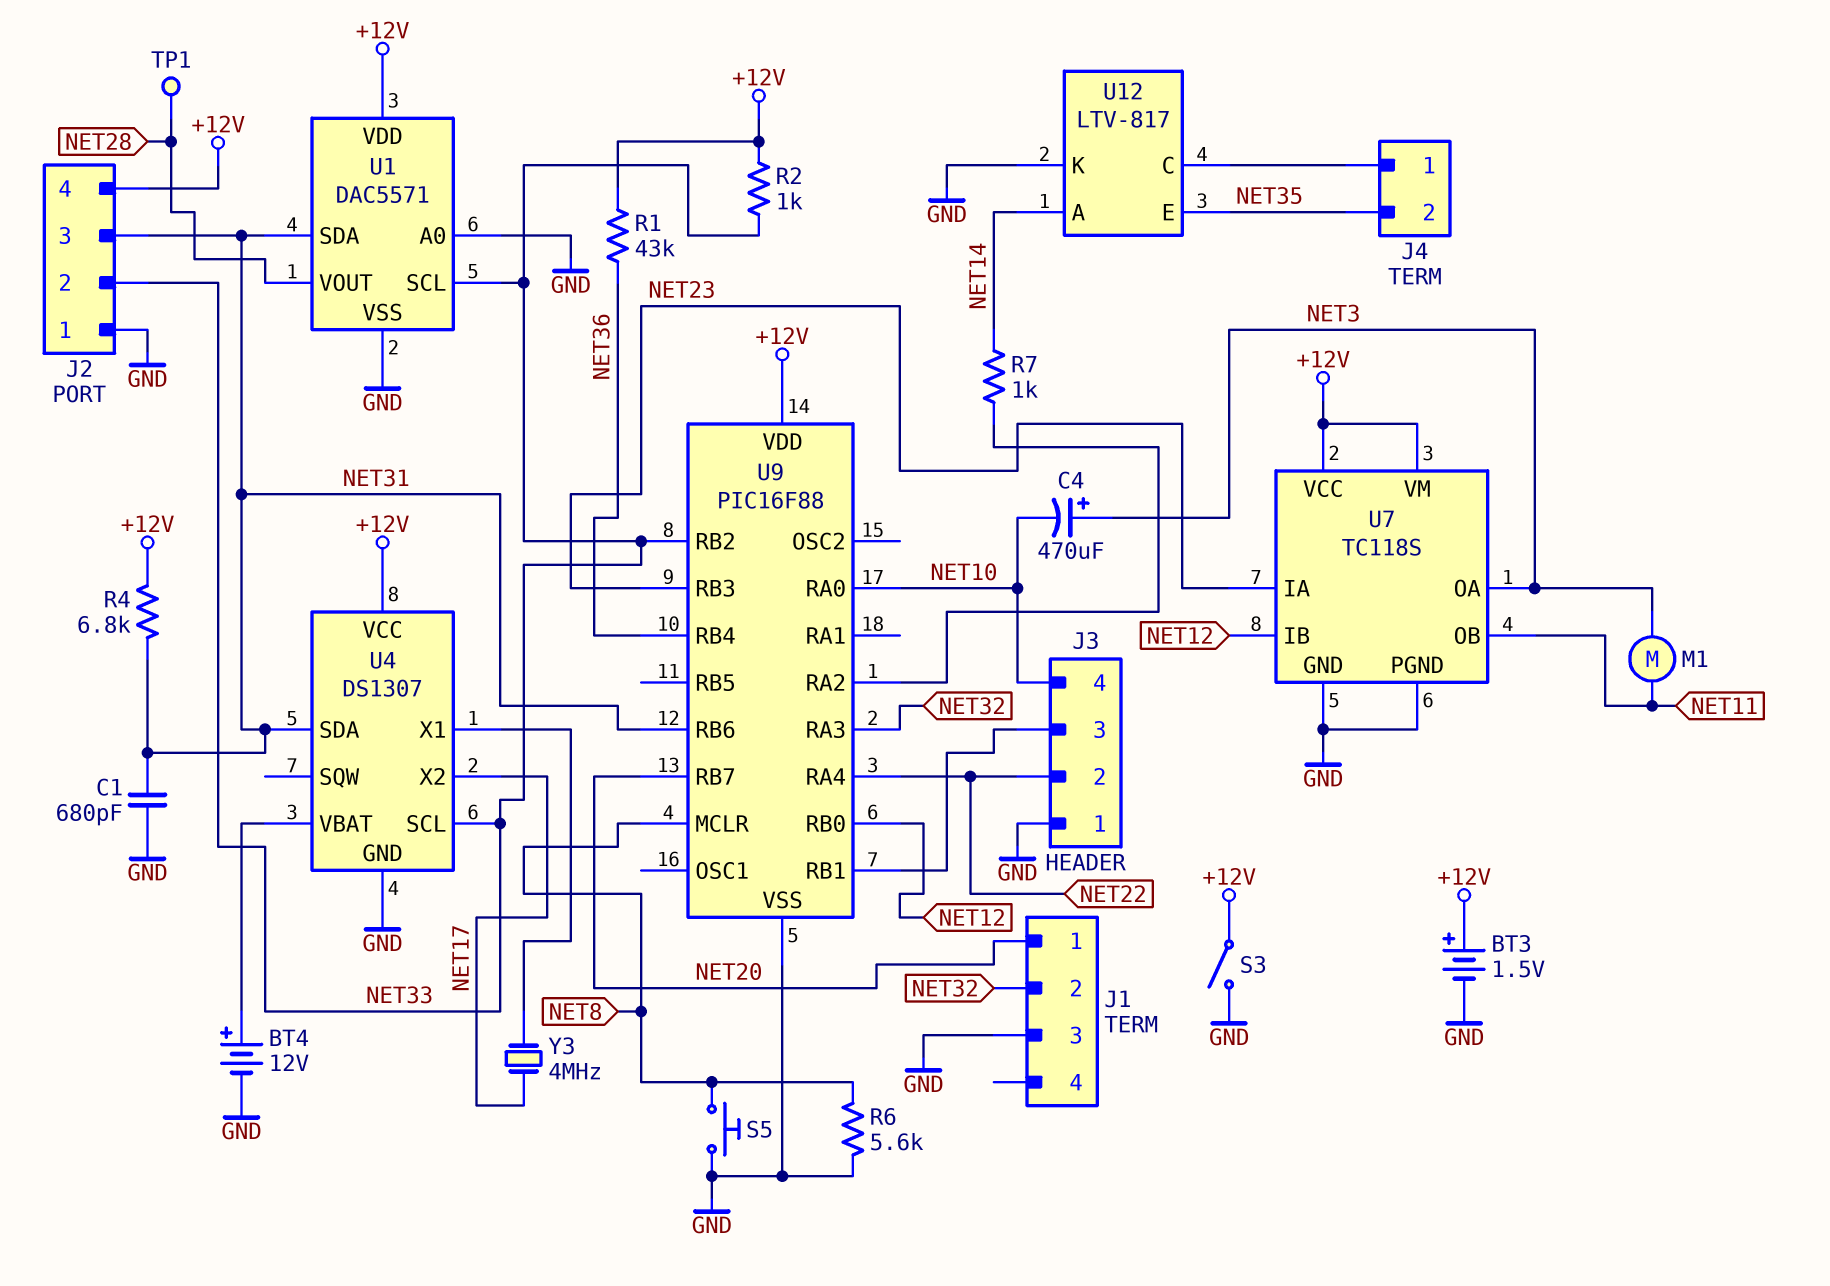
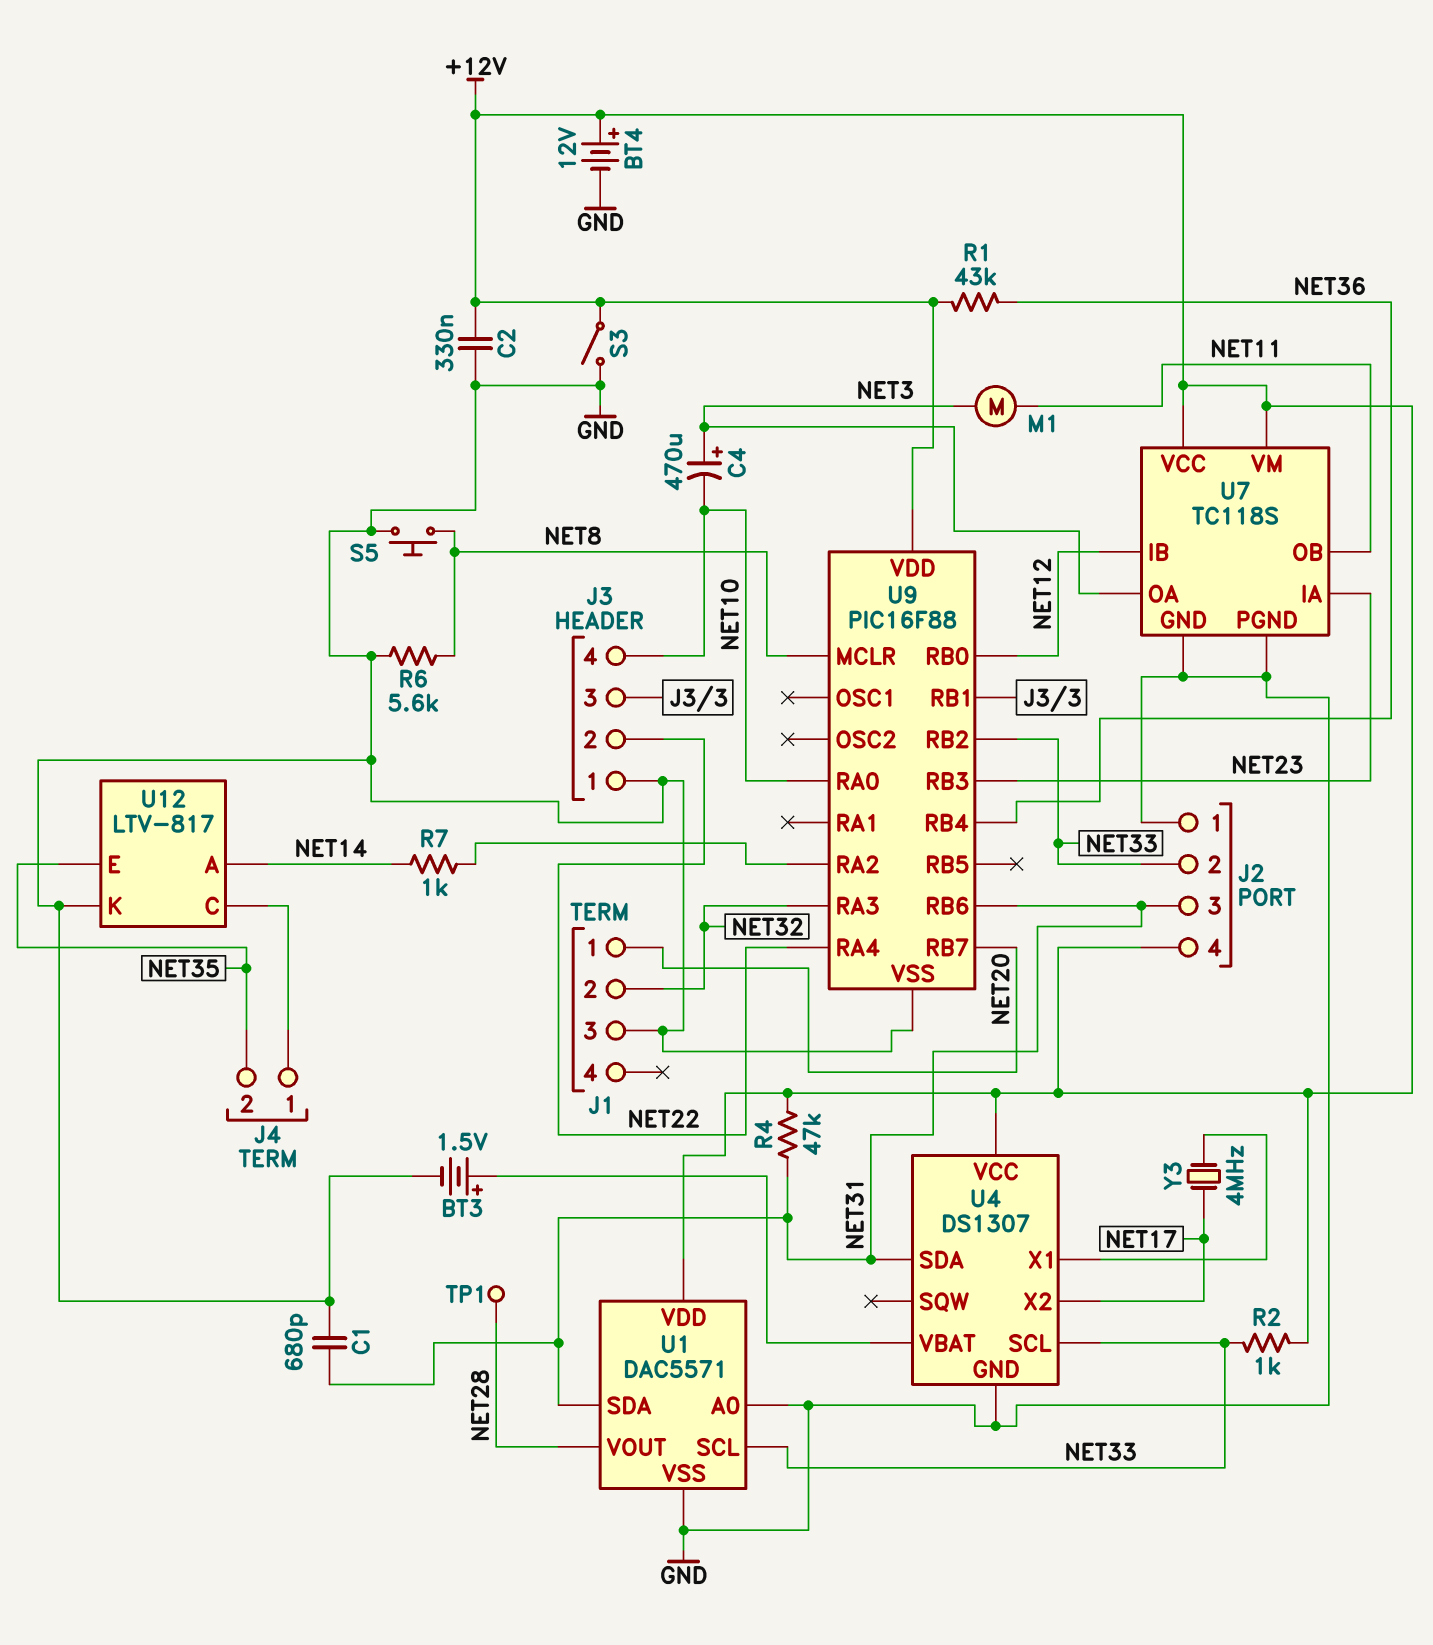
BT3: 1.5V (plus +12V, minus GND) -> 1.5V (plus U4/VBAT, minus GND)
BT4: 12V (plus U4/VBAT, minus GND) -> 12V (plus +12V, minus GND)
C2: none -> 330nF (+12V, GND)
R4: 6.8k (+12V, NET31) -> 47k (+12V, NET31)

